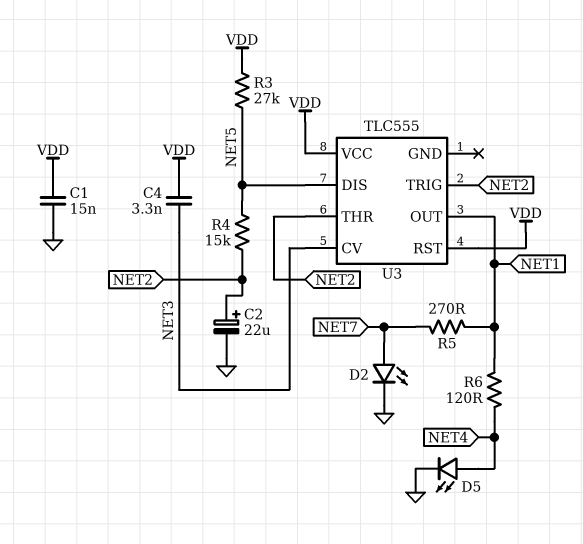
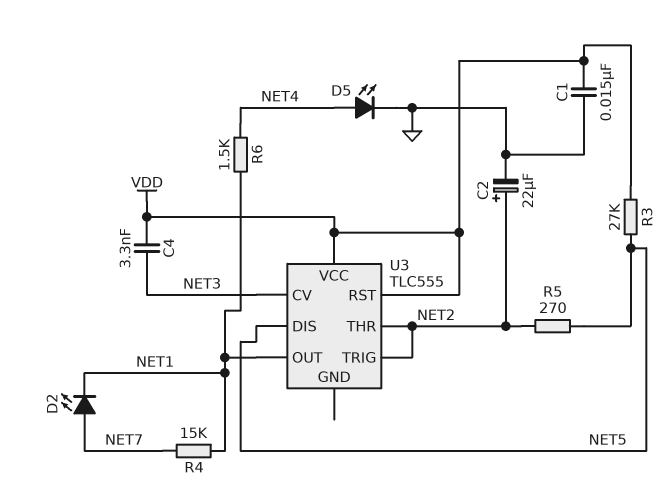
D2: LED (A NET7, K GND) -> LED (A NET7, K NET1)
R4: 15k (NET2, NET5) -> 15k (NET1, NET7)
R5: 270 (NET1, NET7) -> 270 (NET2, NET5)
R6: 120 (NET1, NET4) -> 1.5k (NET1, NET4)

